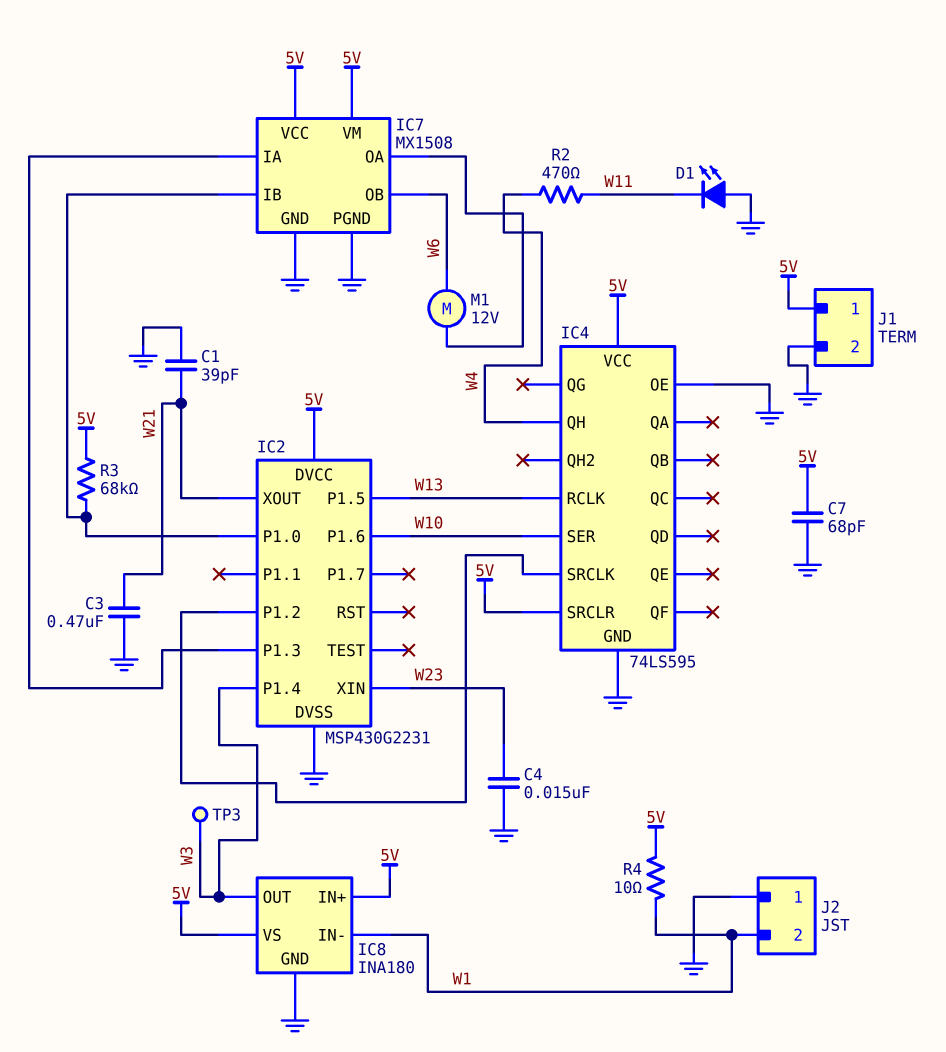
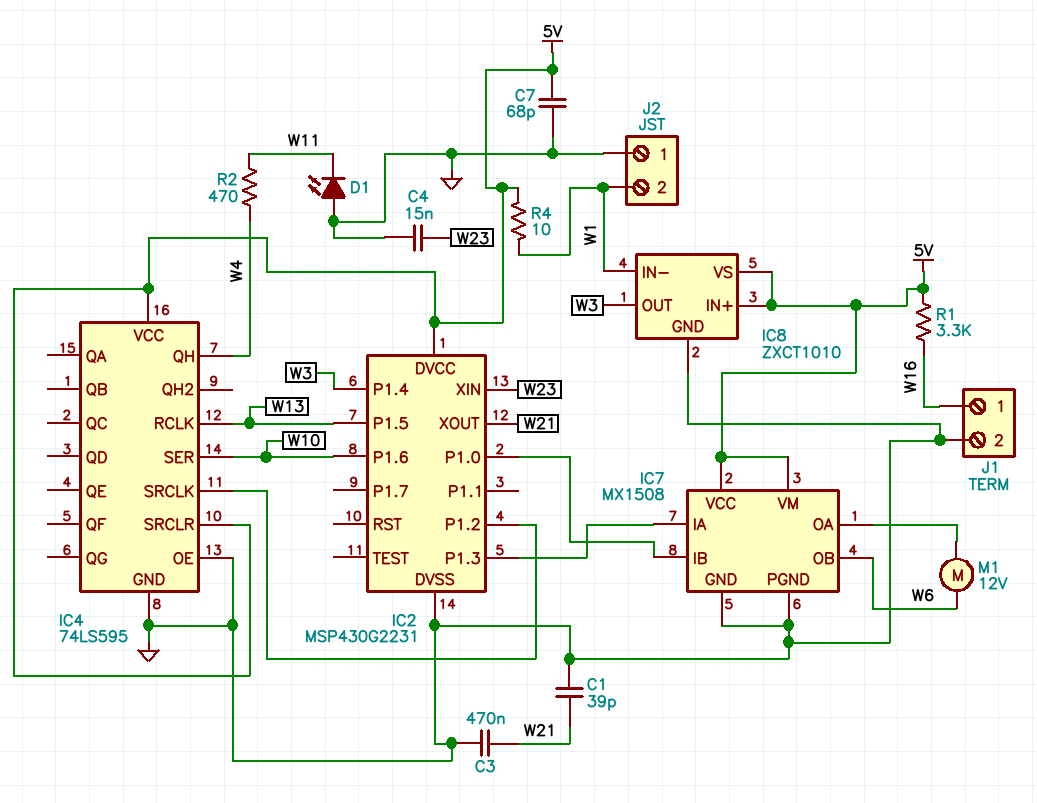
IC8: INA180 -> ZXCT1010
J1 pin 1: 5V -> W16
R1: none -> 3.3k (5V, W16)
R3: 68k (5V, IC2/P1.0) -> none
TP3: test point (W3) -> none

